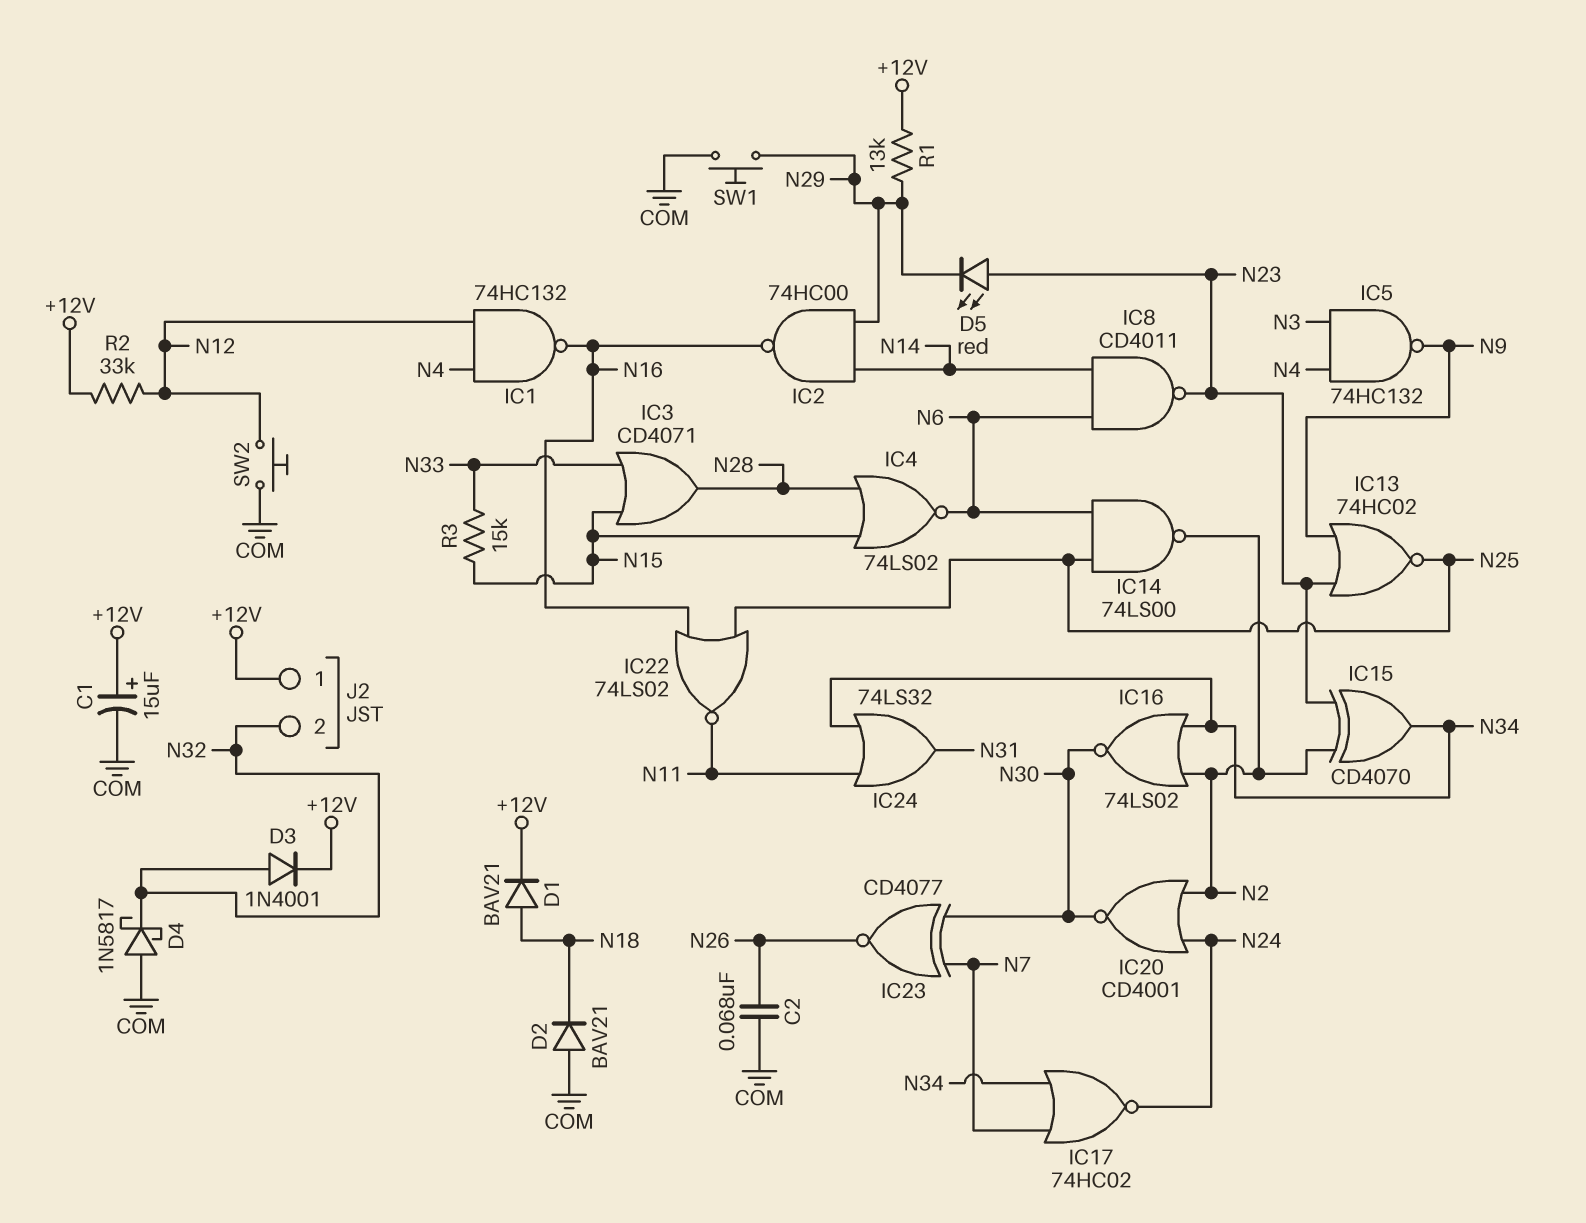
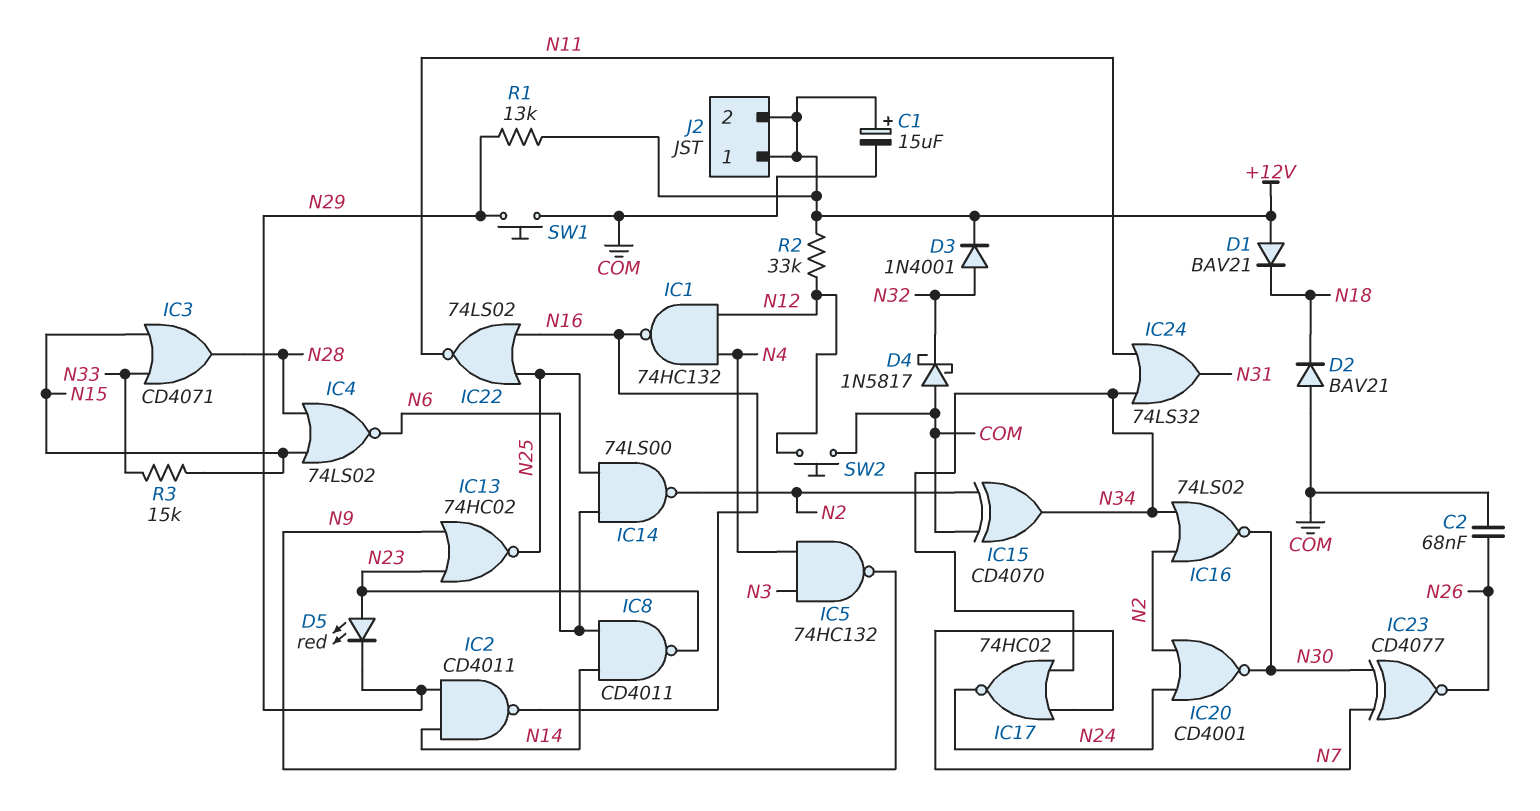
D1: diode BAV21 (A N18, K +12V) -> diode BAV21 (A +12V, K N18)
IC2: NAND 74HC00 (in N14, in N29, out N16) -> NAND CD4011 (in N14, in N29, out N16)
IC15: XOR CD4070 (in N2, in N23, out N34) -> XOR CD4070 (in COM, in N2, out N34)
J2 pin 2: N32 -> +12V

